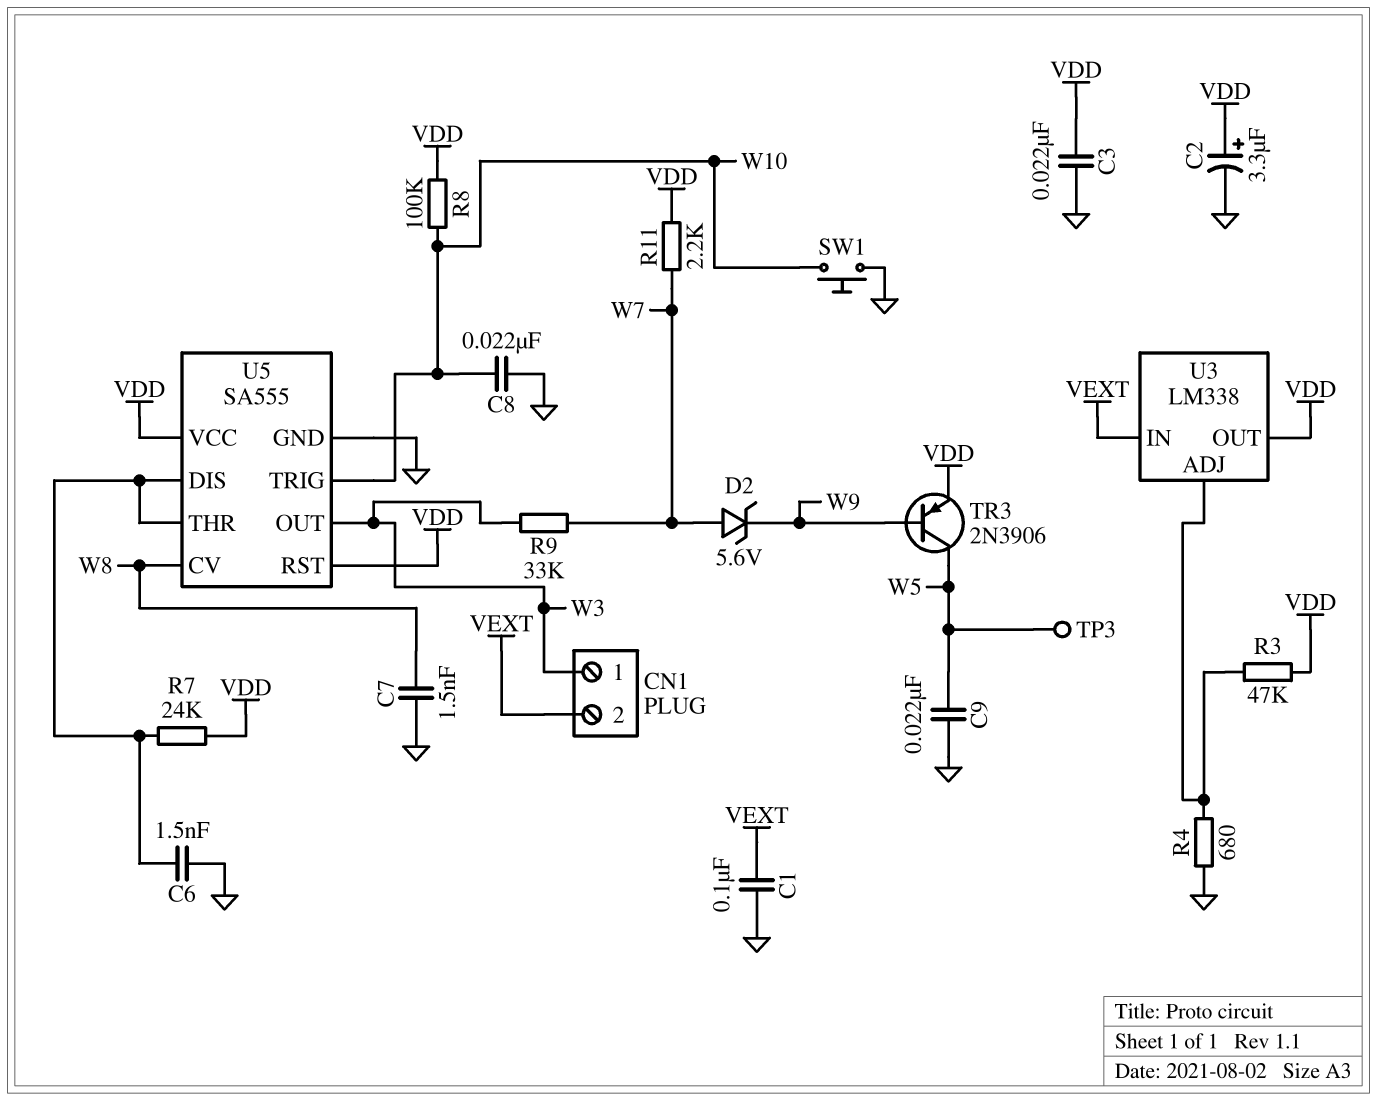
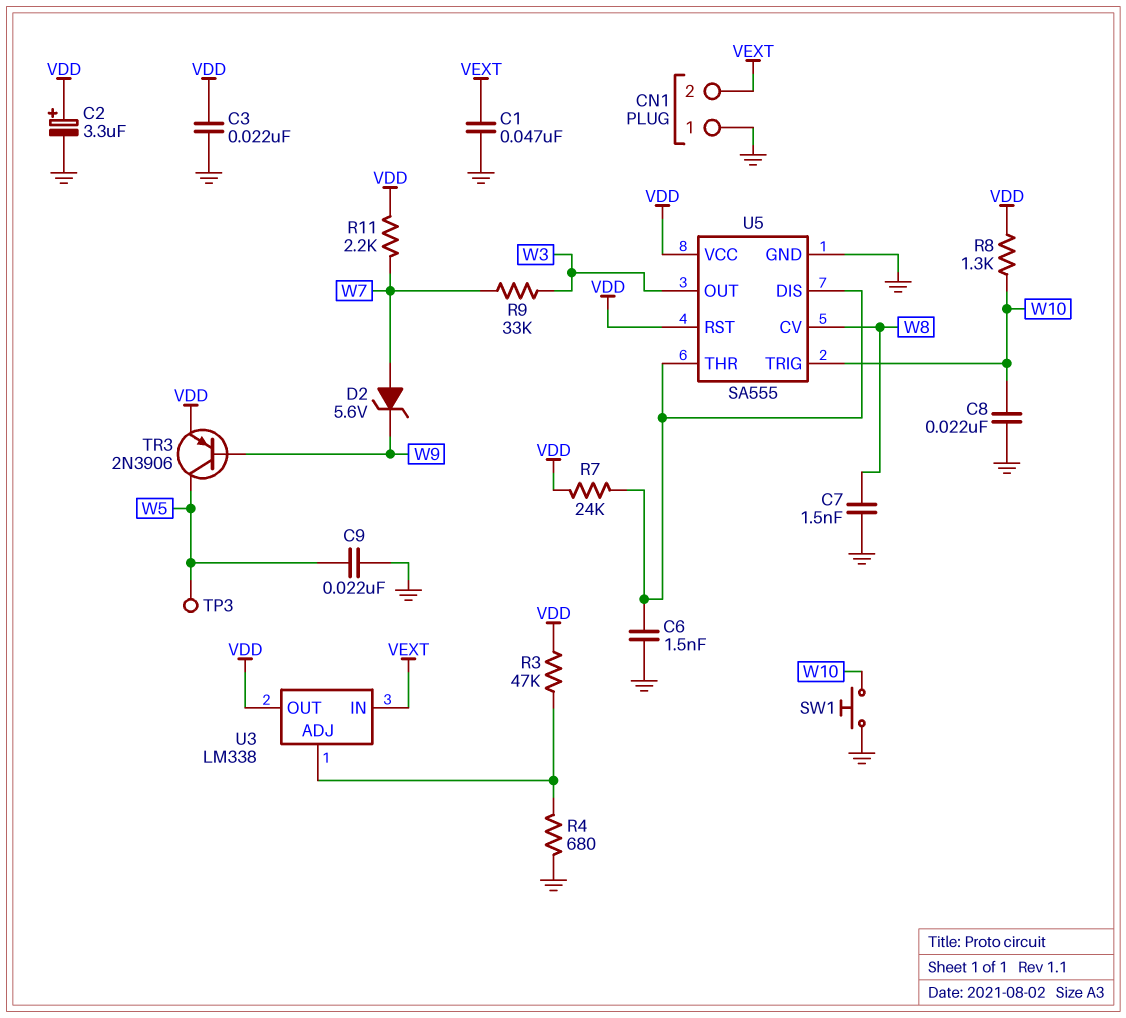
C1: 100nF (GND, VEXT) -> 47nF (GND, VEXT)
CN1 pin 1: W3 -> GND
R8: 100k (VDD, W10) -> 1.3k (VDD, W10)

